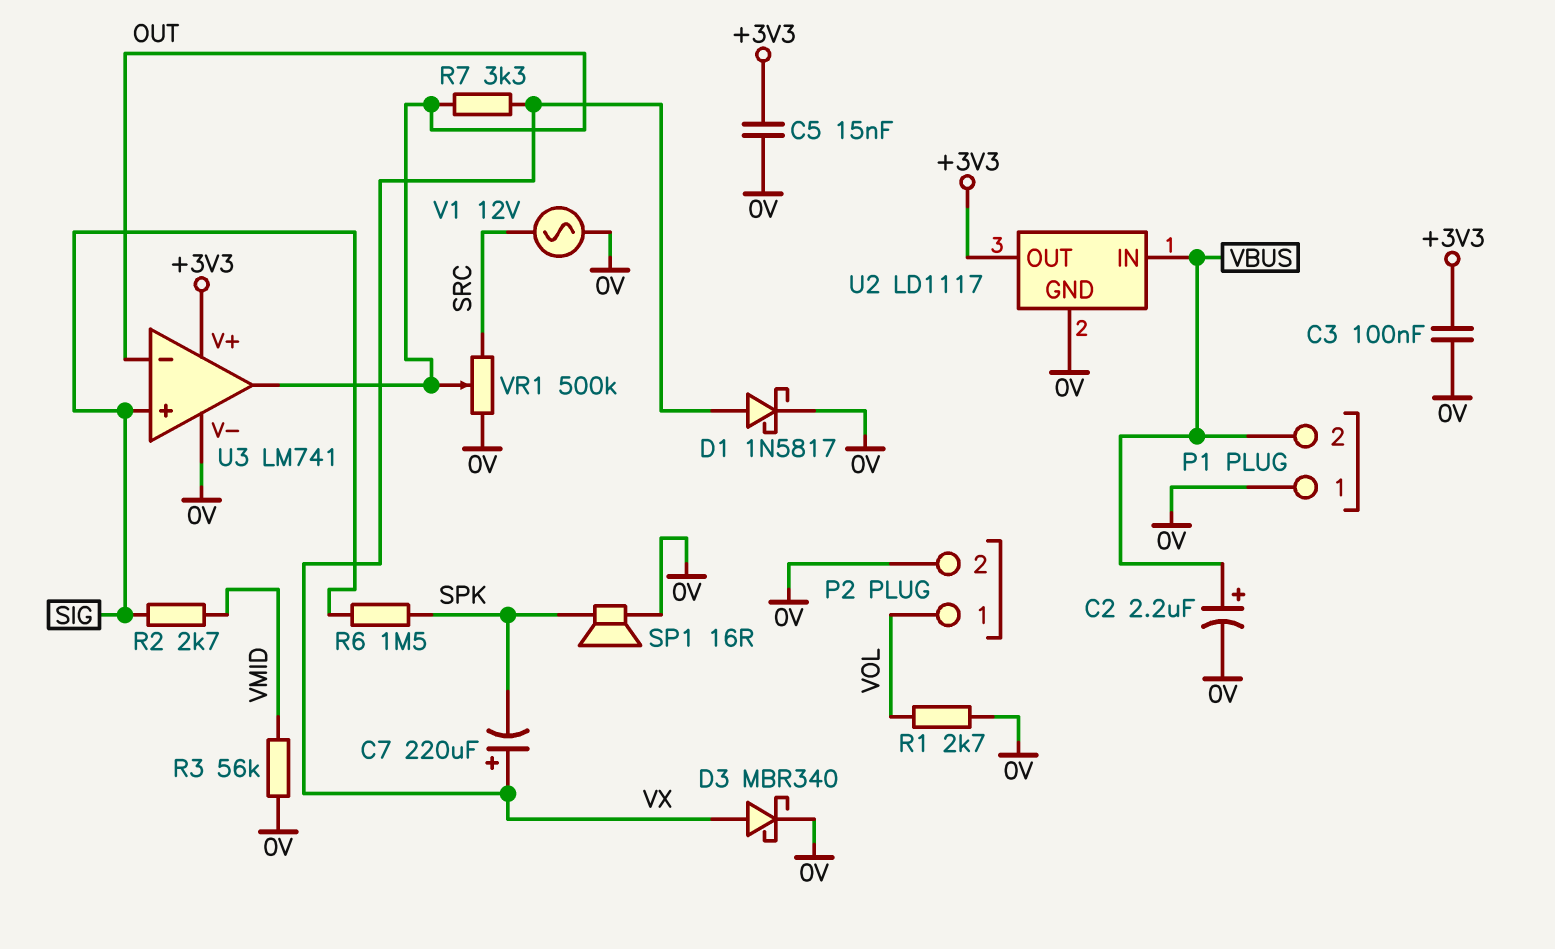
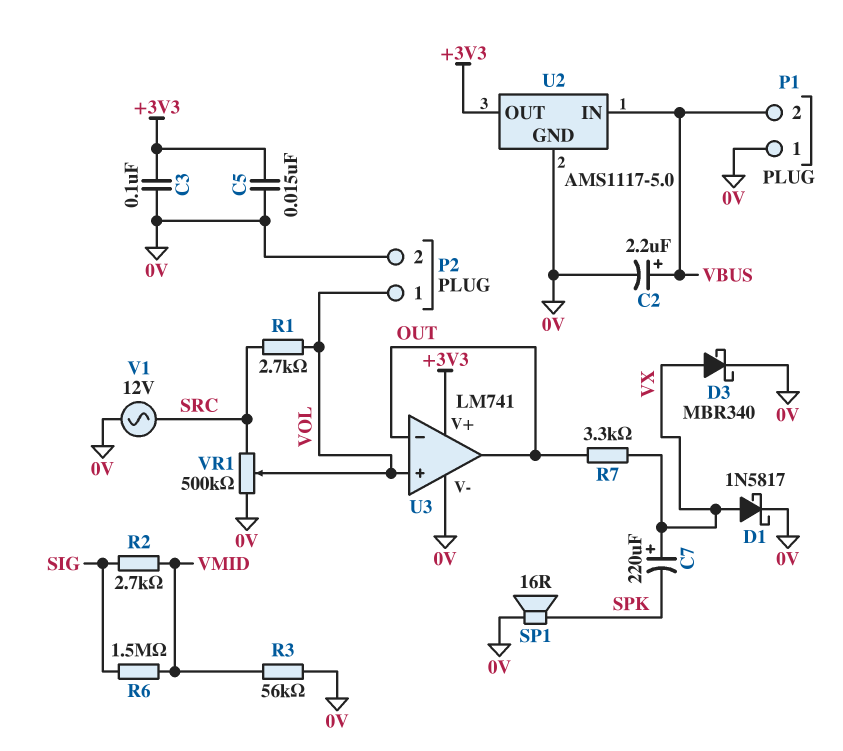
R1: 2.7k (0V, VOL) -> 2.7k (SRC, VOL)
R6: 1.5M (SIG, SPK) -> 1.5M (SIG, VMID)
U2: LD1117 -> AMS1117-5.0
U3 pin in+: SIG -> VOL
VR1: 500k (0V, SRC, wiper OUT) -> 500k (0V, SRC, wiper VOL)

